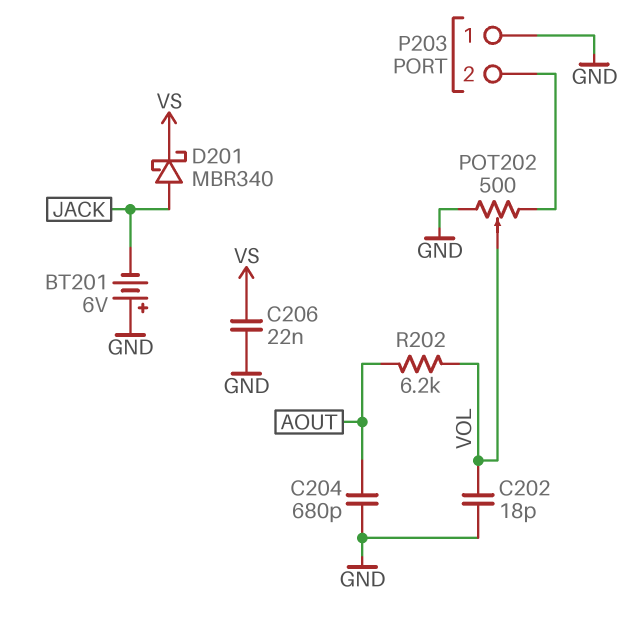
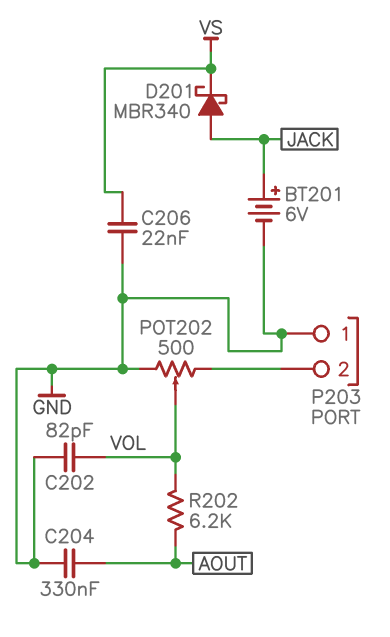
BT201: 6V (plus GND, minus JACK) -> 6V (plus JACK, minus GND)
C202: 18pF (GND, VOL) -> 82pF (GND, VOL)
C204: 680pF (AOUT, GND) -> 330nF (AOUT, GND)

